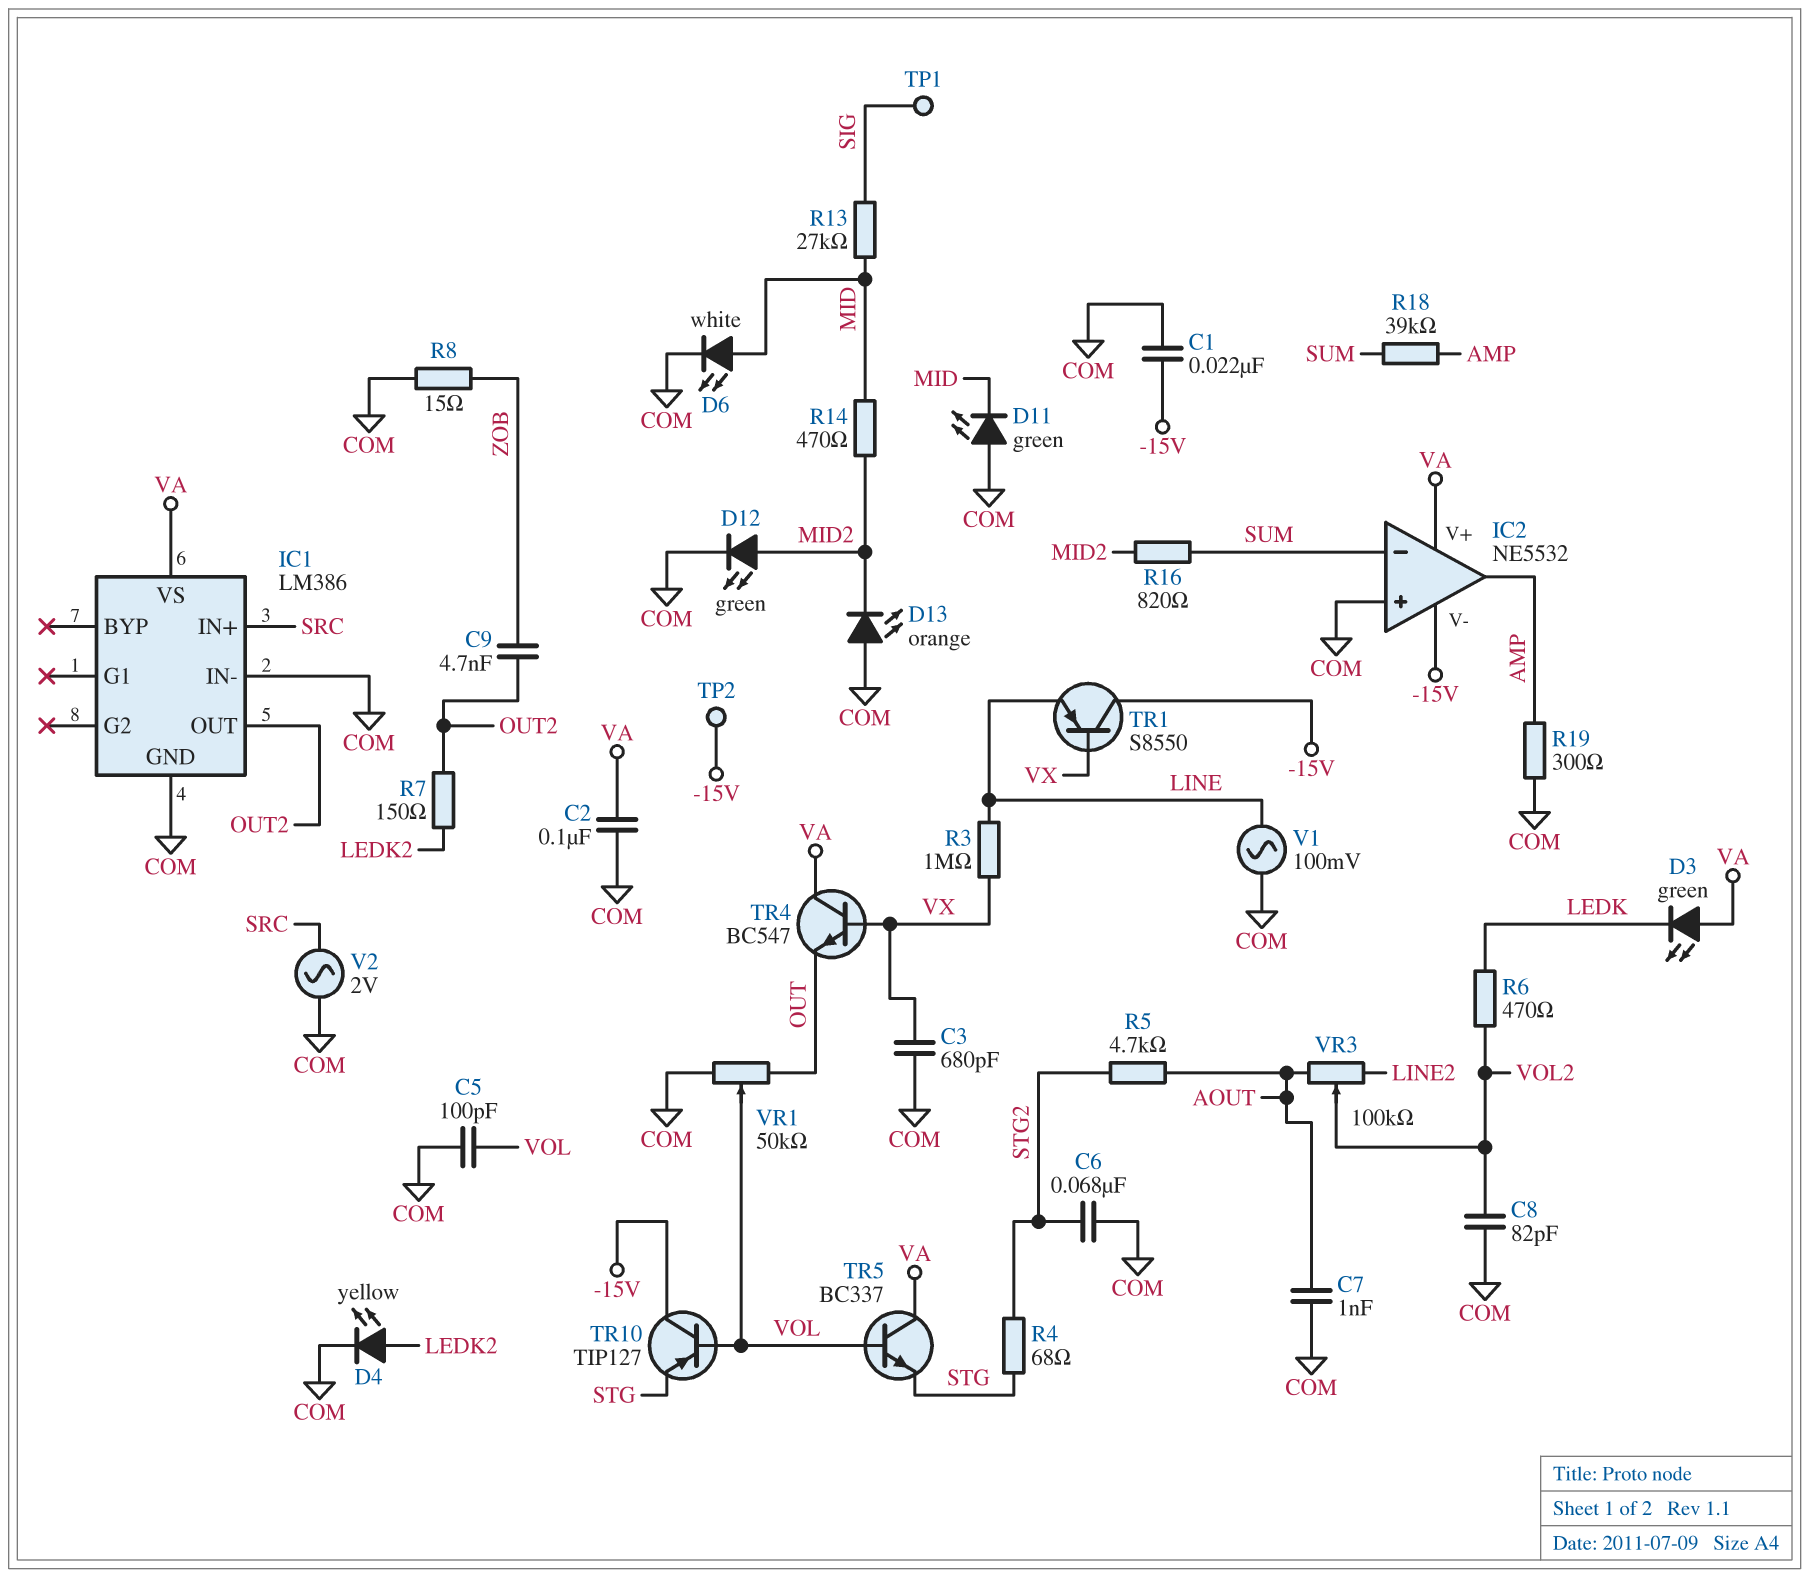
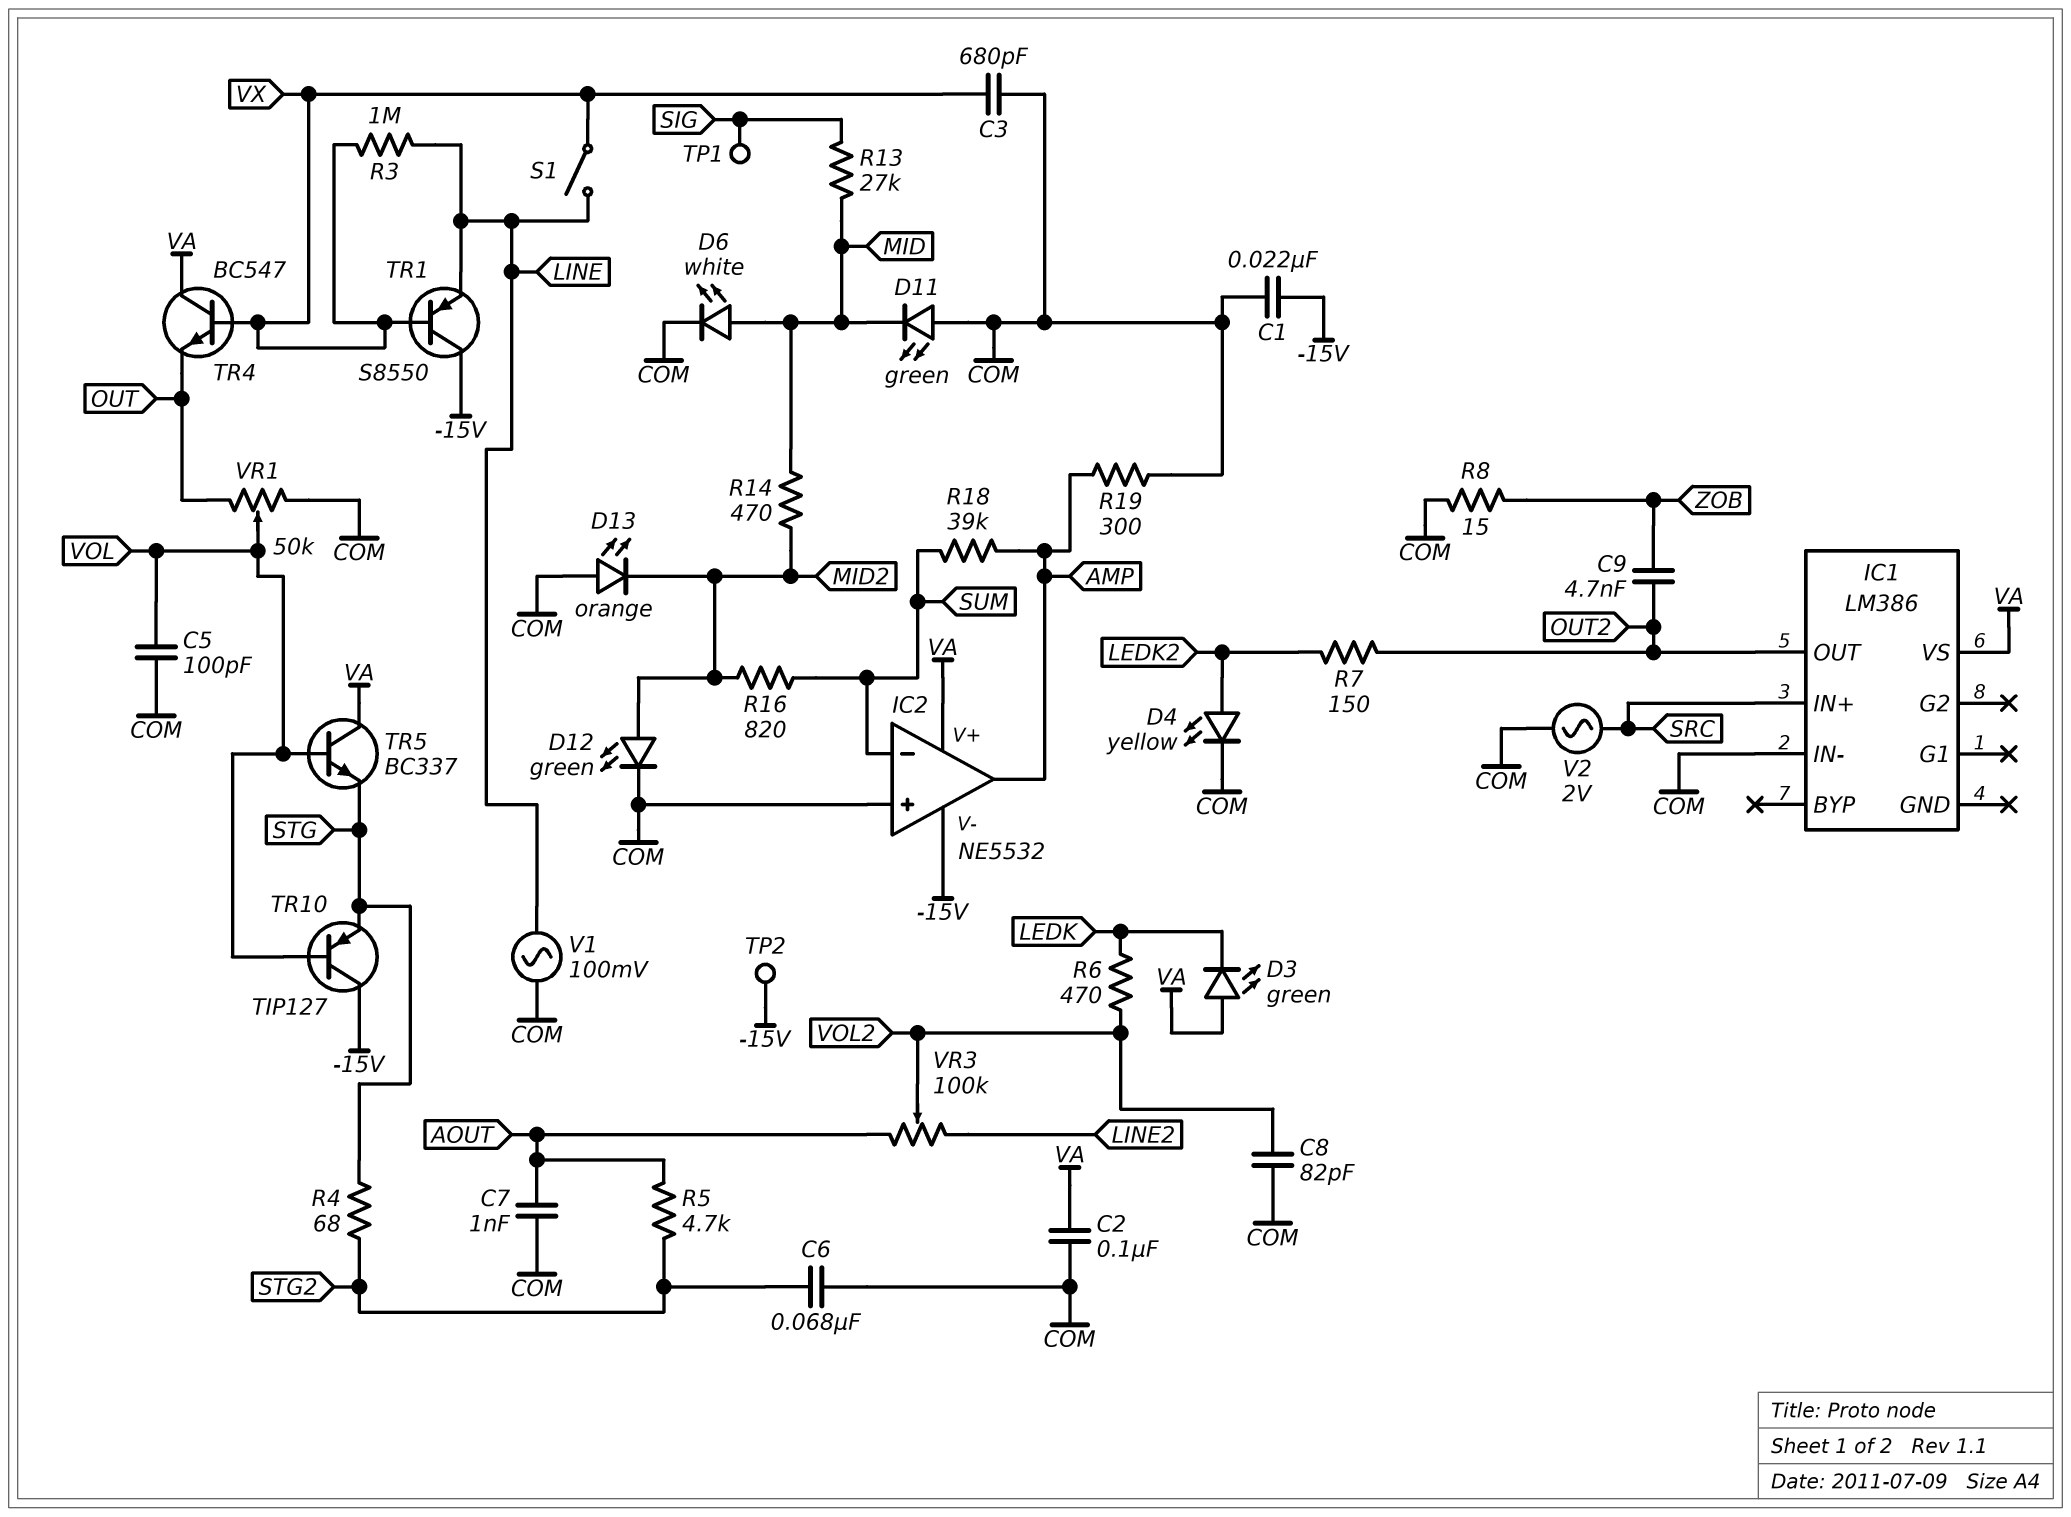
IC1 pin GND: COM -> none
S1: none -> switch (LINE, VX)

